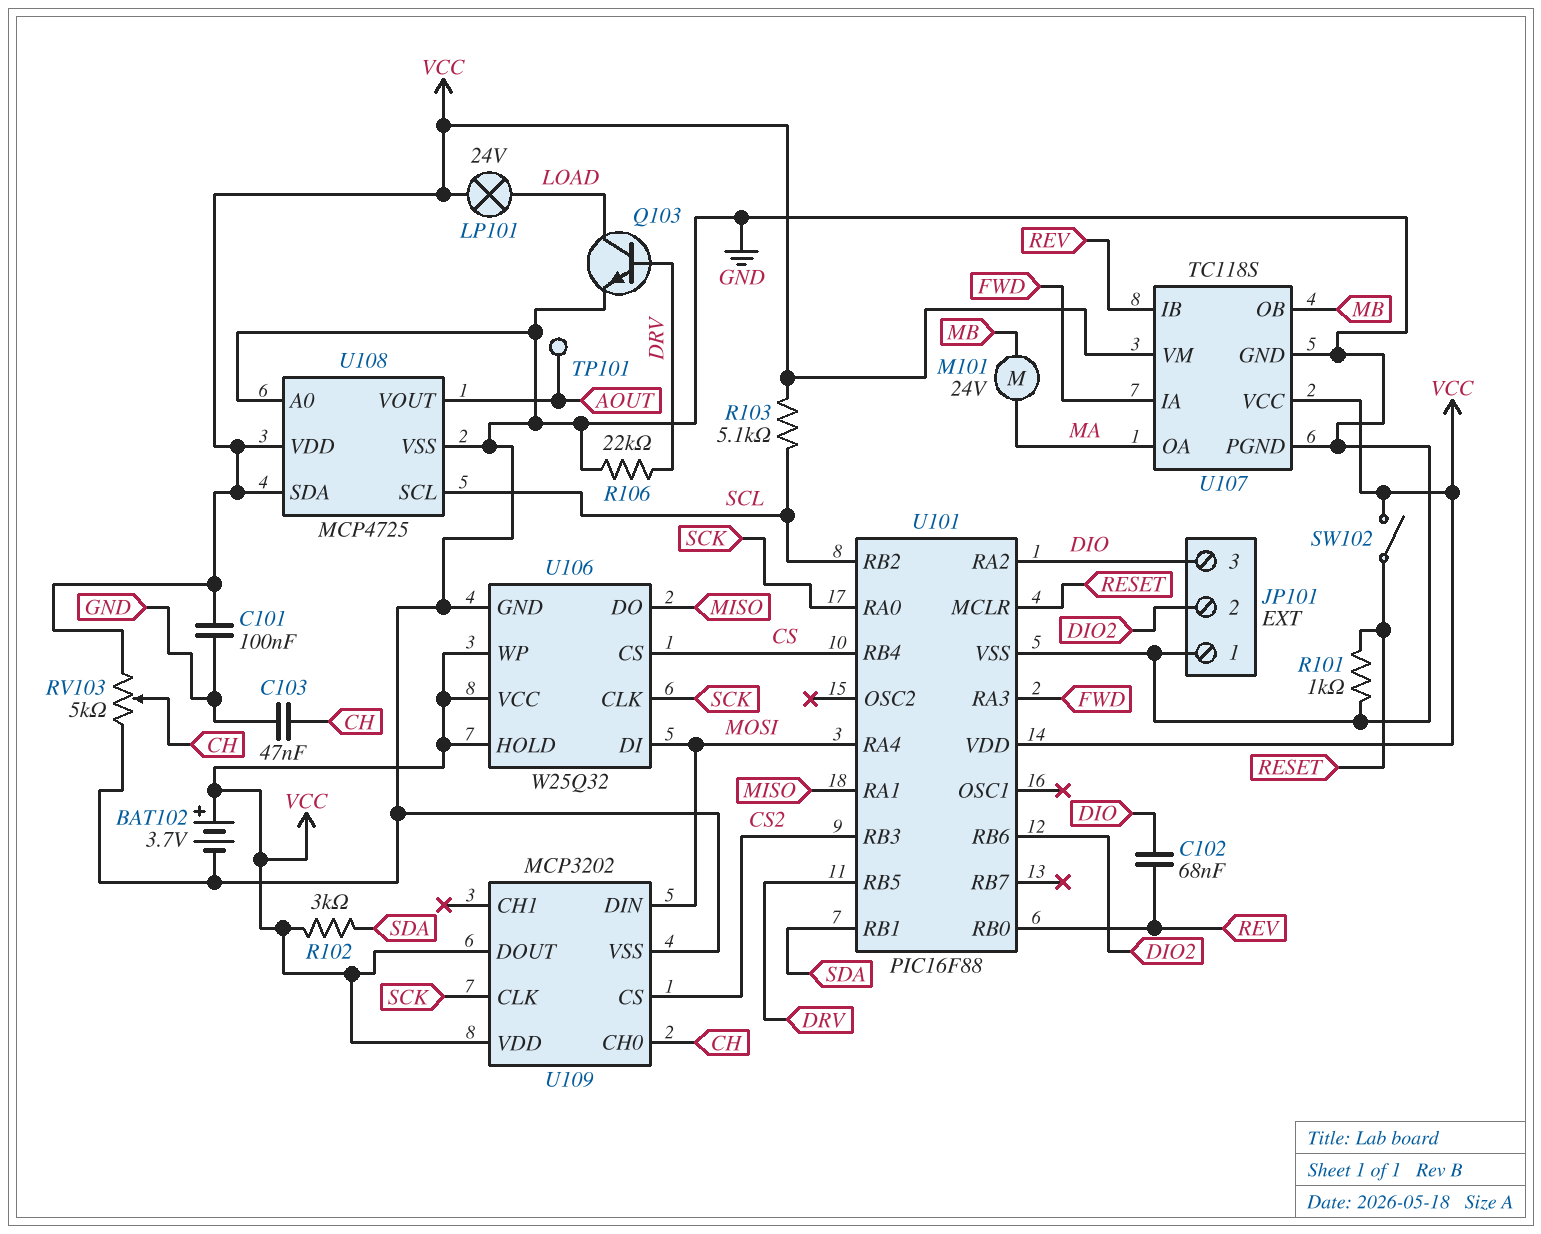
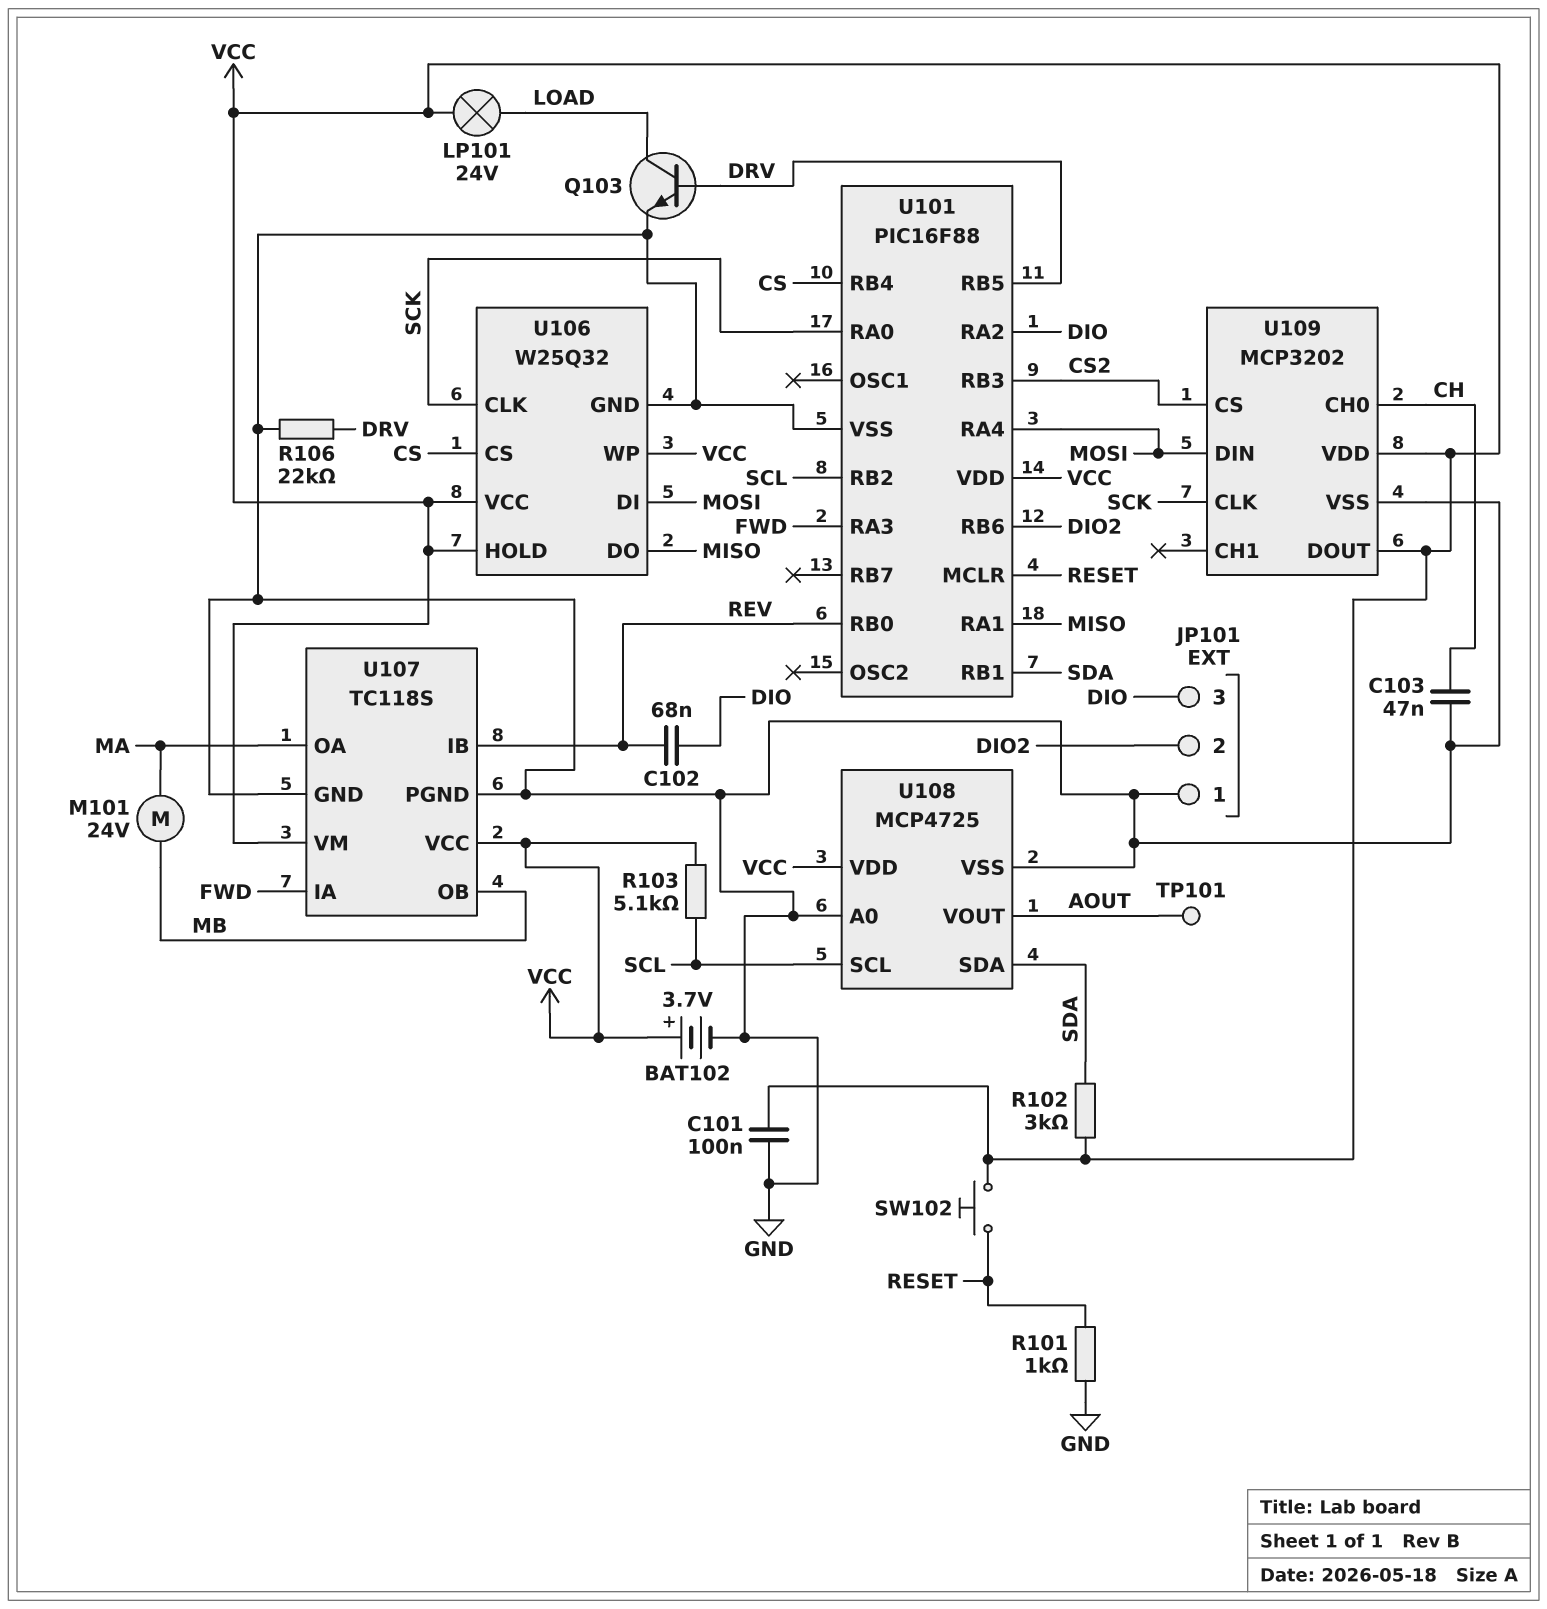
RV103: 5k (GND, VCC, wiper CH) -> none
SW102: switch (RESET, VCC) -> button (RESET, VCC)
U108 pin SDA: VCC -> SDA

